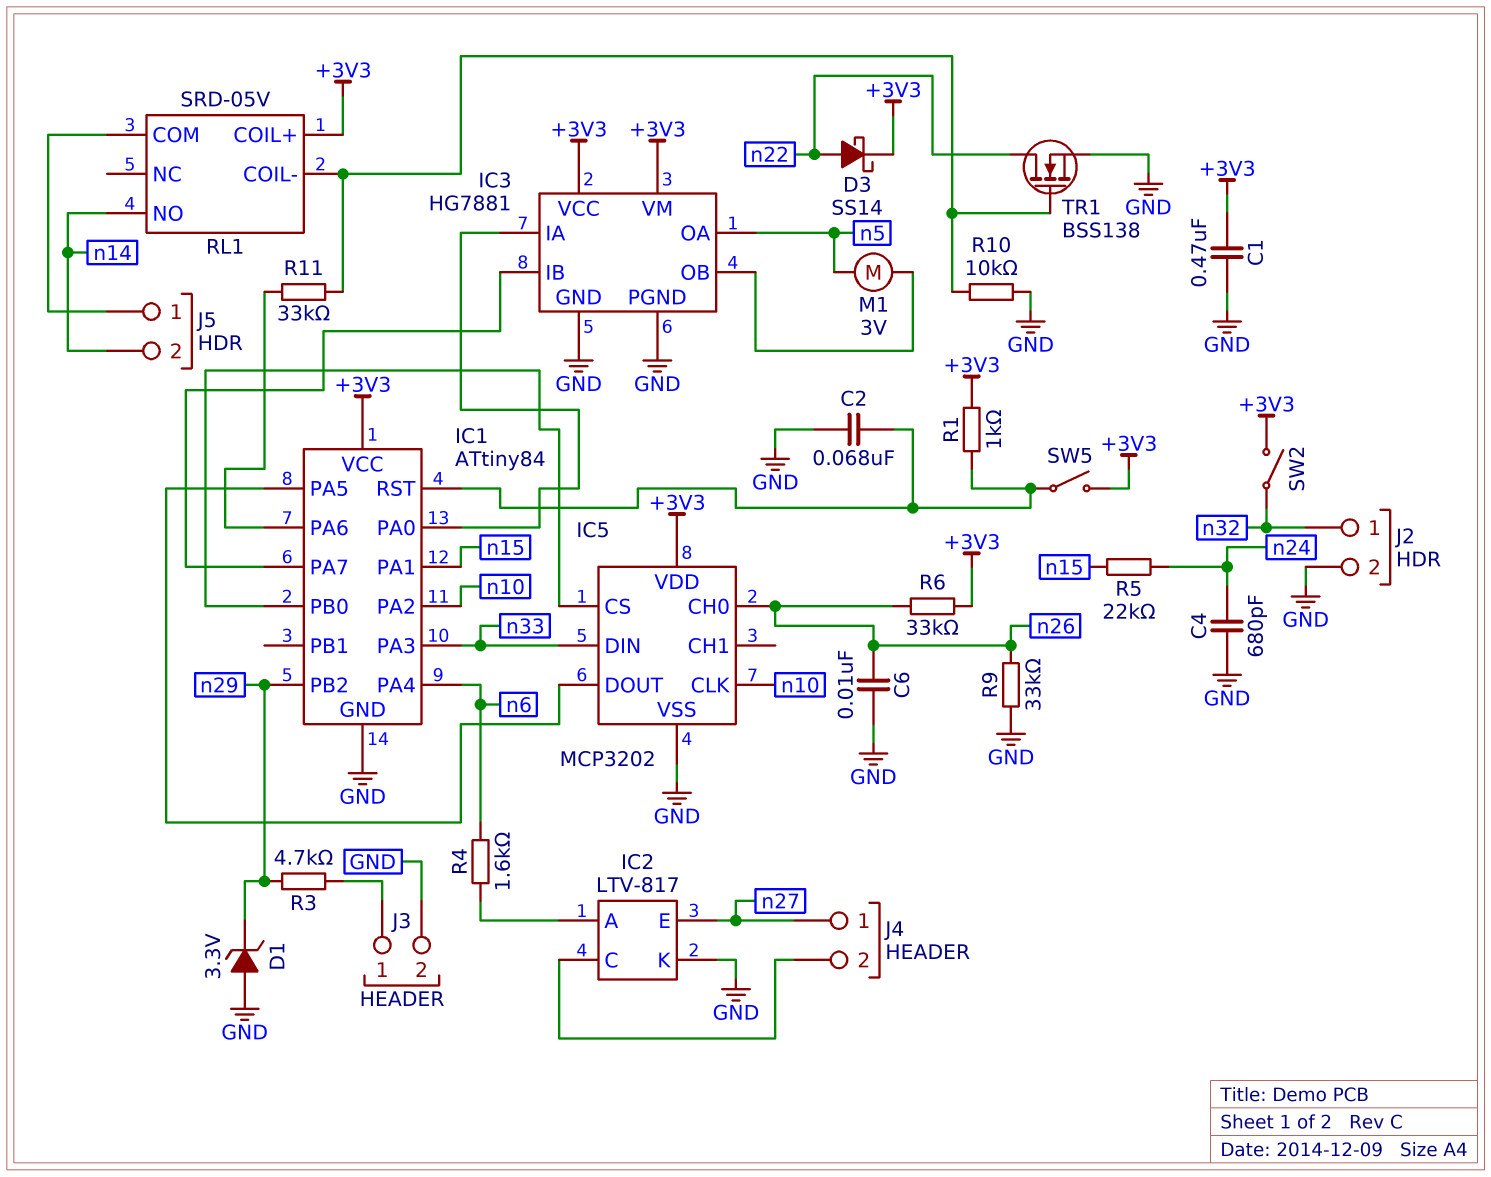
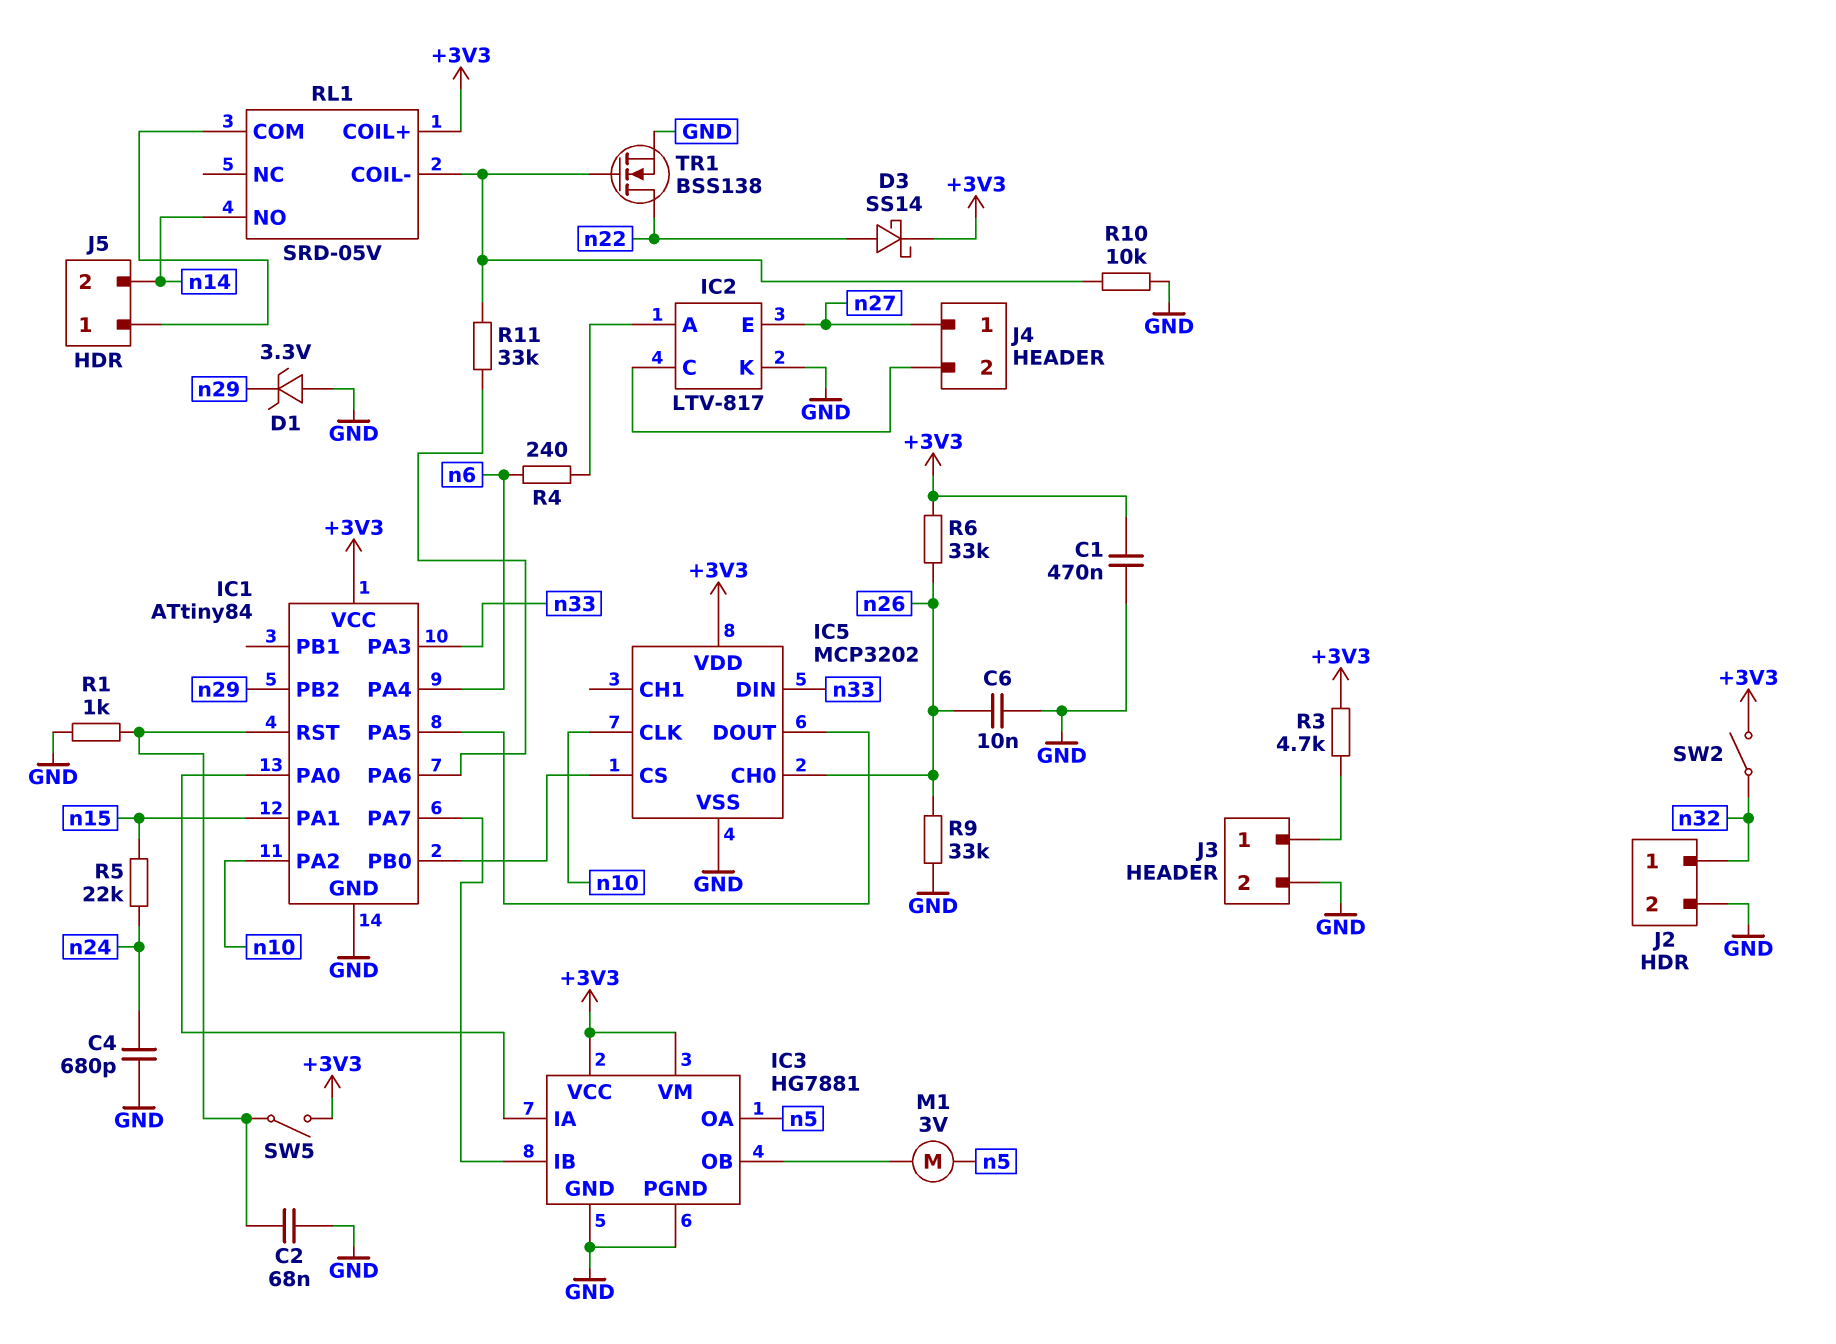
R1: 1k (+3V3, IC1/RST) -> 1k (GND, IC1/RST)
R3: 4.7k (J3/1, n29) -> 4.7k (+3V3, J3/1)
R4: 1.6k (IC2/A, n6) -> 240 (IC2/A, n6)

